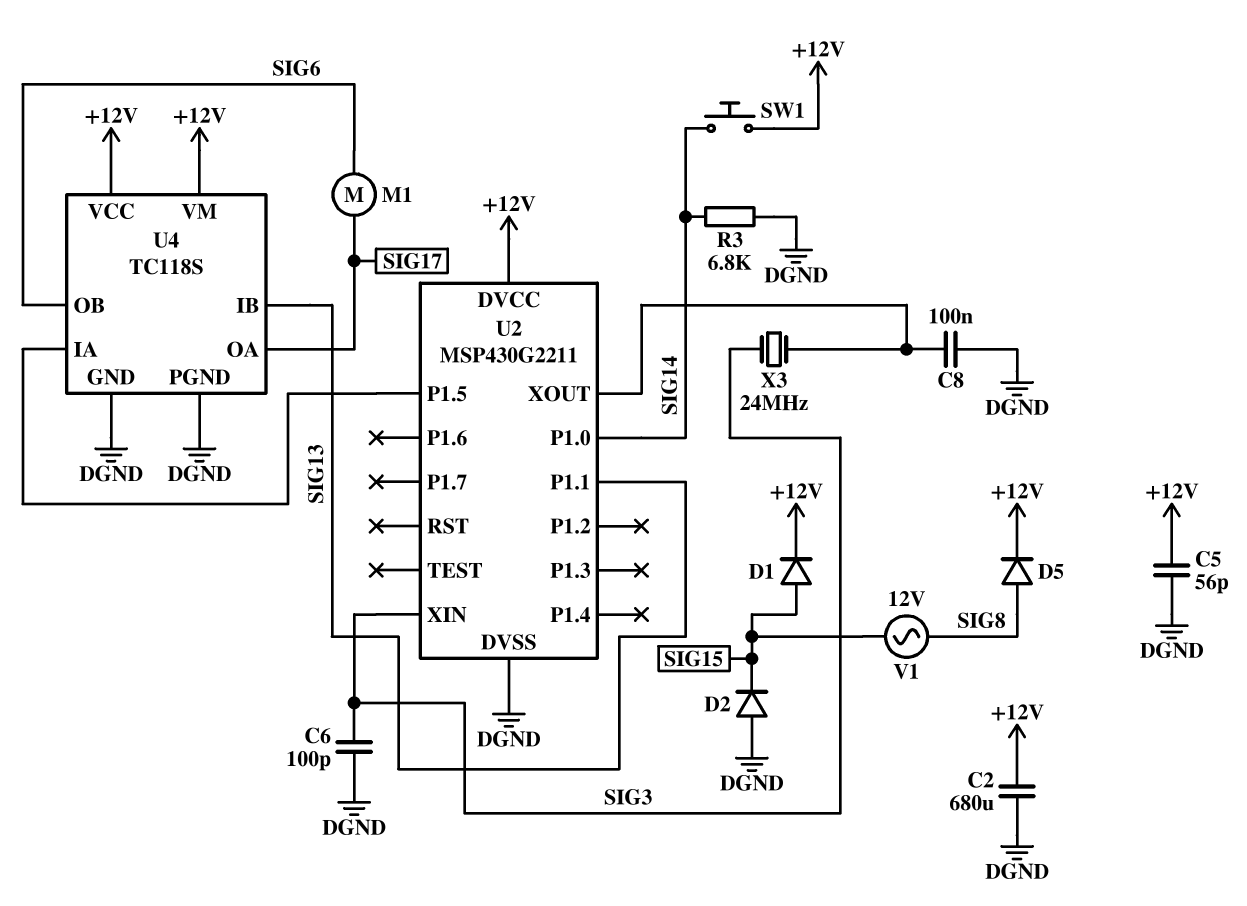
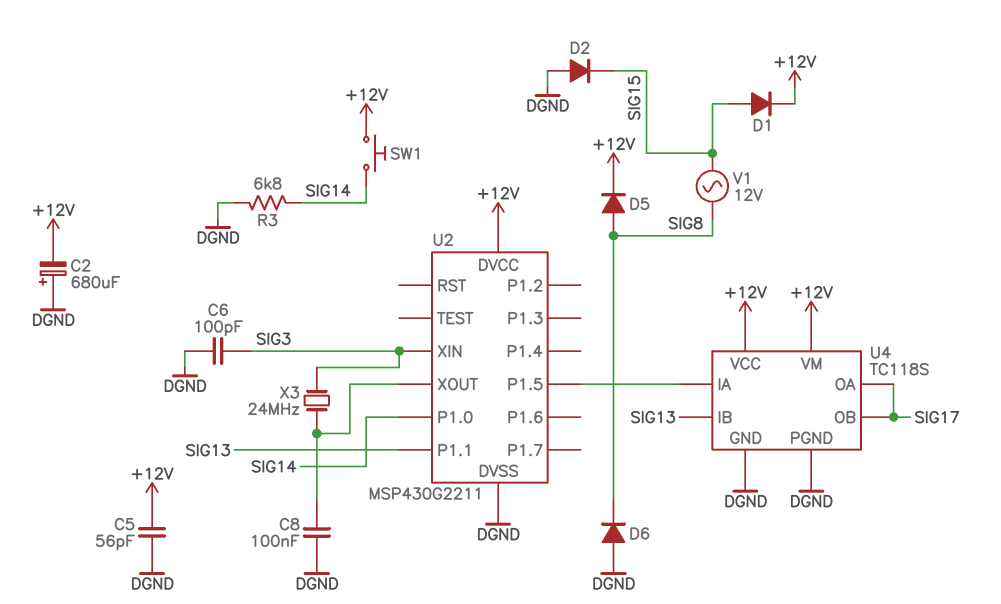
C2: 680uF (+12V, DGND) -> 680uF (plus DGND, minus +12V)
D6: none -> diode (A DGND, K SIG8)
M1: motor (SIG6, SIG17) -> none
U4 pin OB: SIG6 -> SIG17

